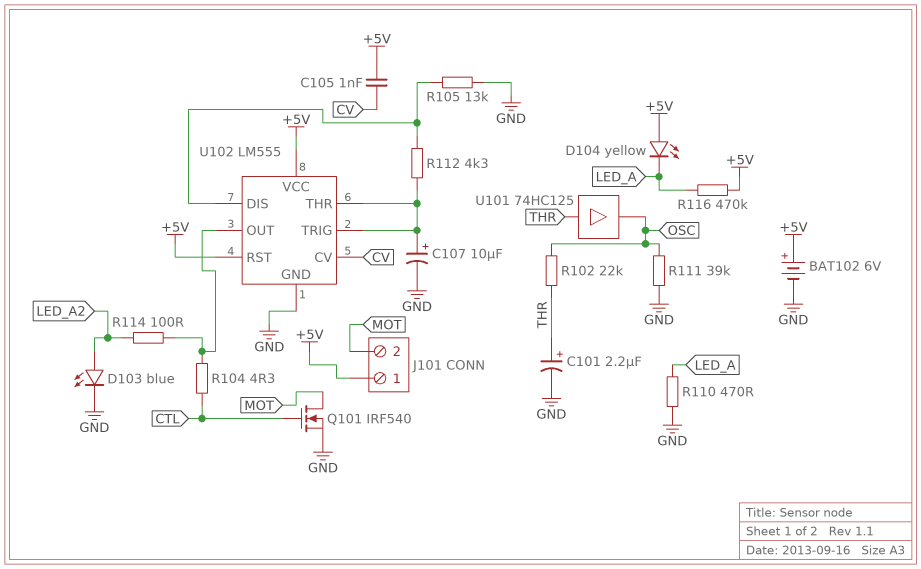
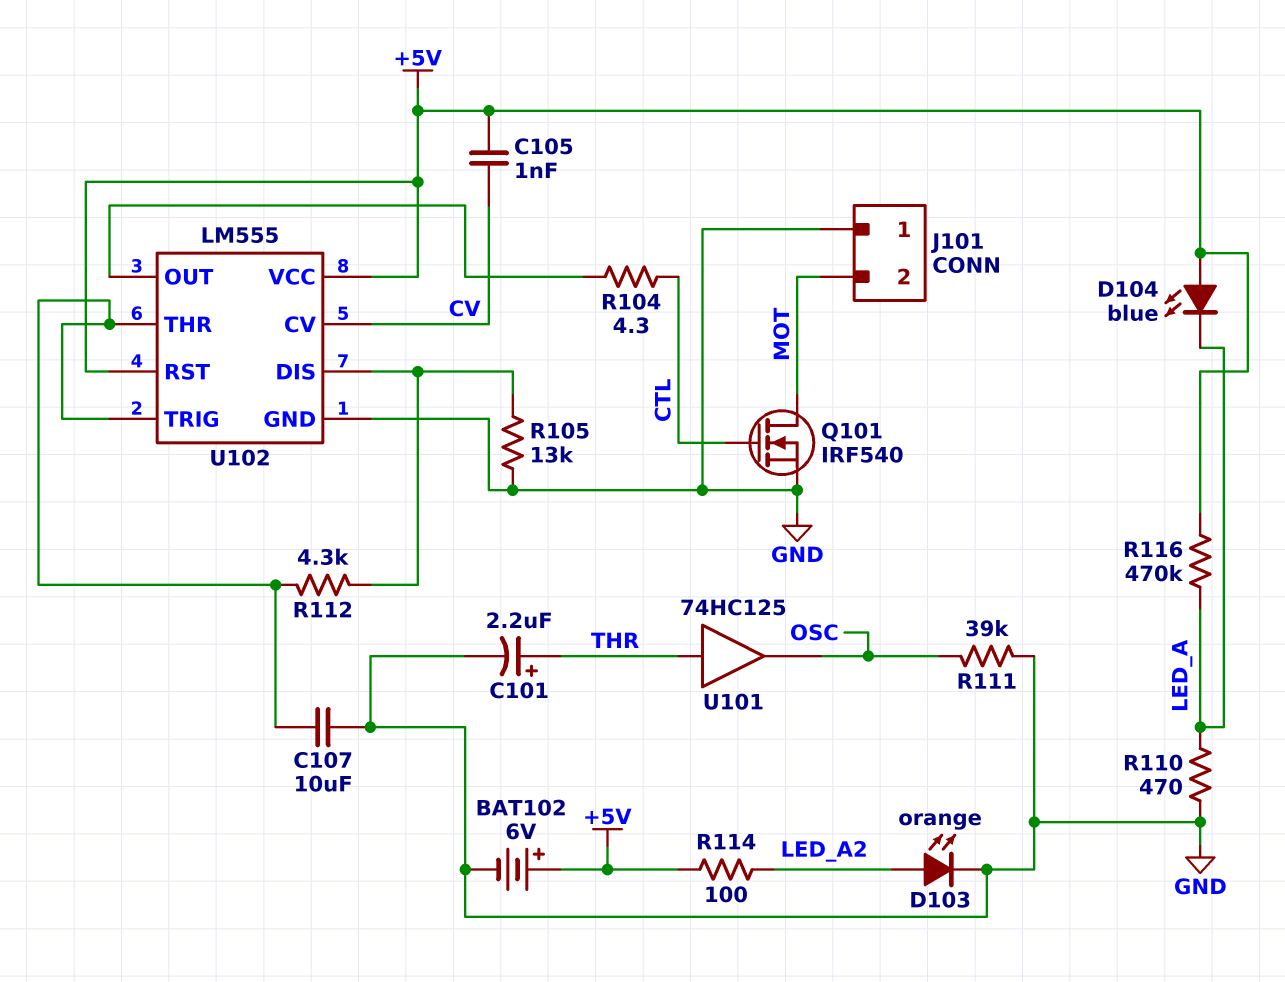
C107: 10uF (plus U102/THR, minus GND) -> 10uF (GND, U102/THR)
D103: LED blue (A LED_A2, K GND) -> LED orange (A LED_A2, K GND)
D104: LED yellow (A +5V, K LED_A) -> LED blue (A +5V, K LED_A)
J101 pin 1: +5V -> GND
R102: 22k (OSC, THR) -> none
R114: 100 (LED_A2, U102/OUT) -> 100 (+5V, LED_A2)

